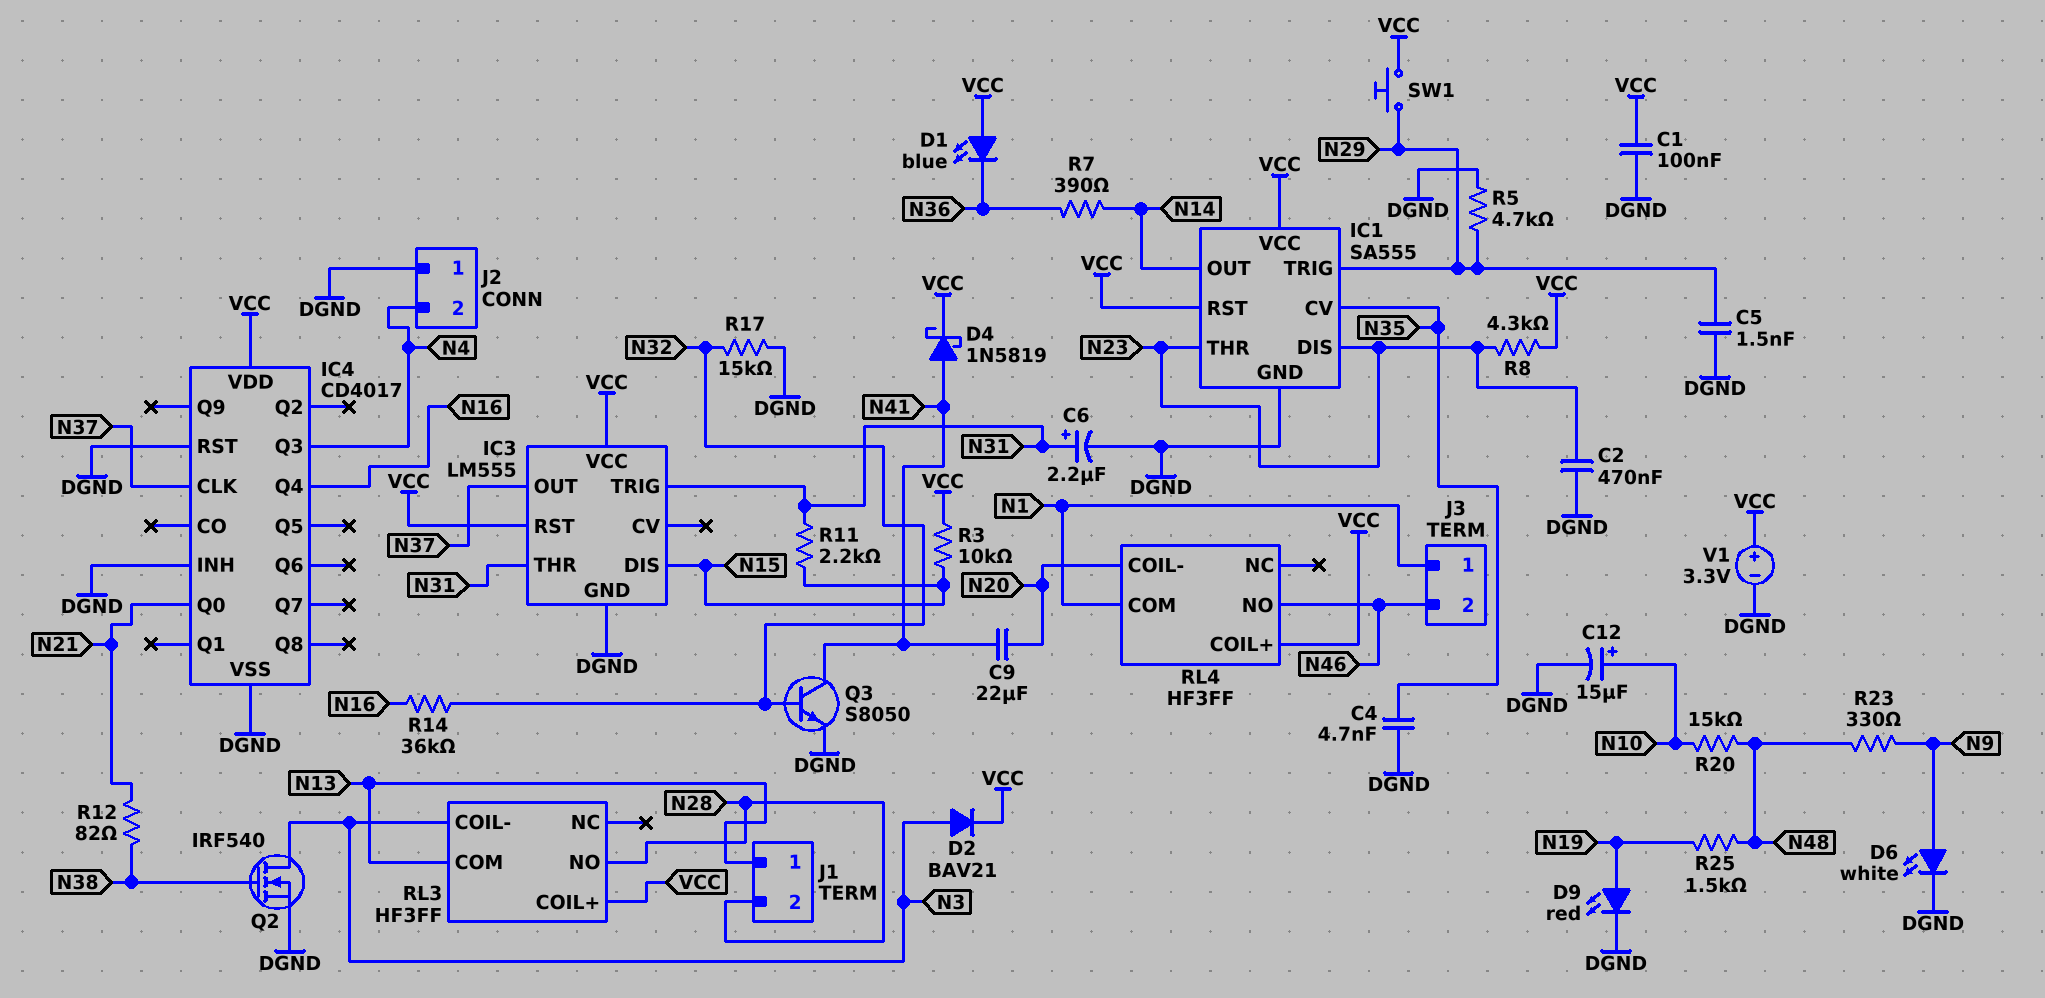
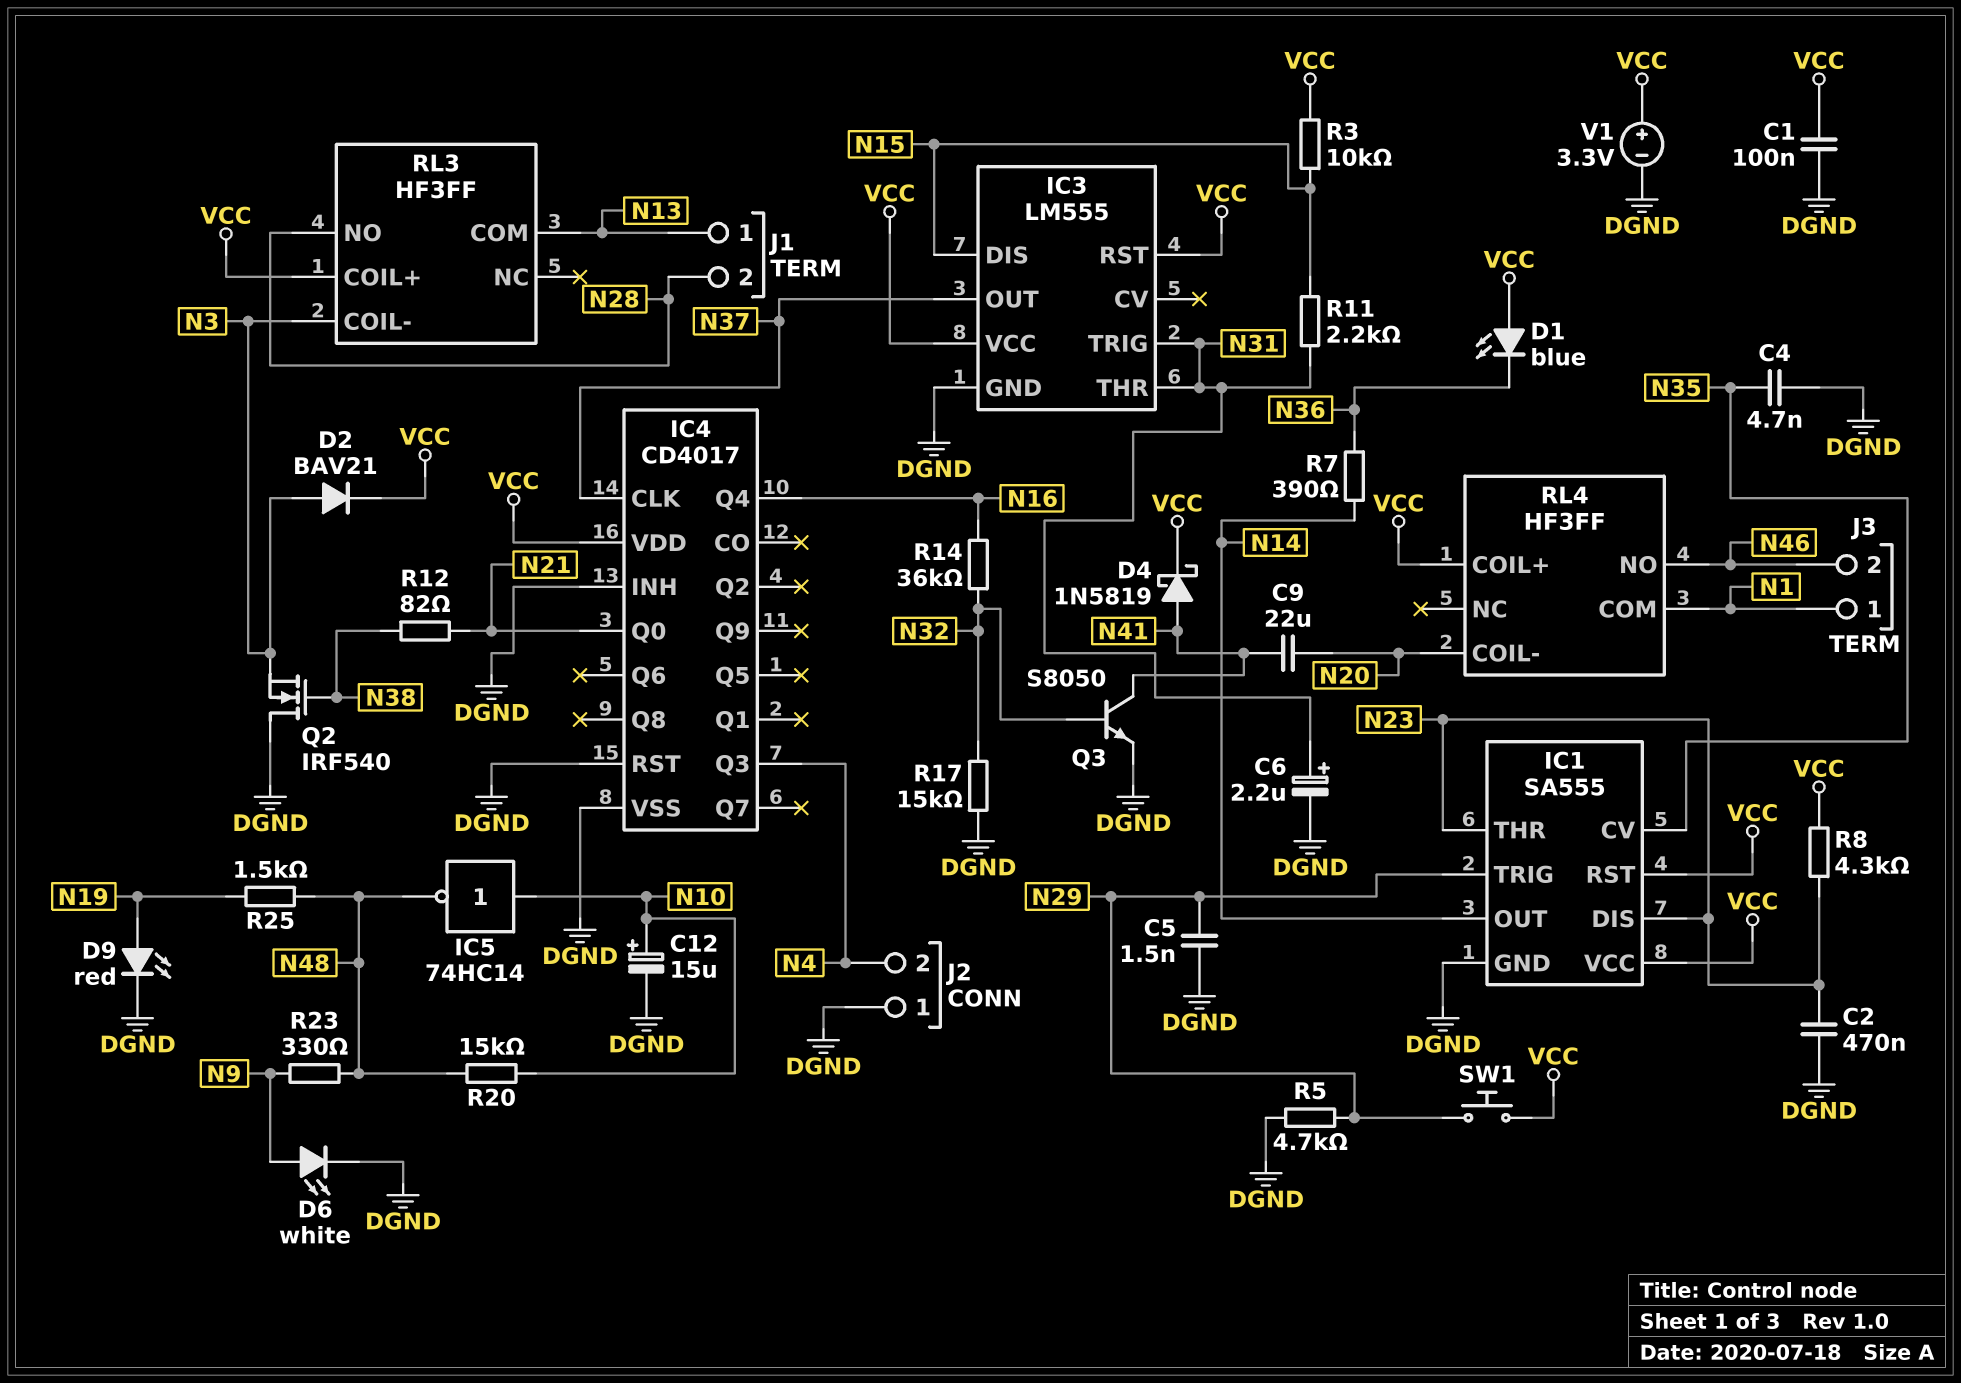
IC5: none -> NOT 74HC14 (in N10, out N48)
Q2: NMOS IRF540 (G N38, D N3, S DGND) -> NMOS IRF540 (G N38, D DGND, S N3)

